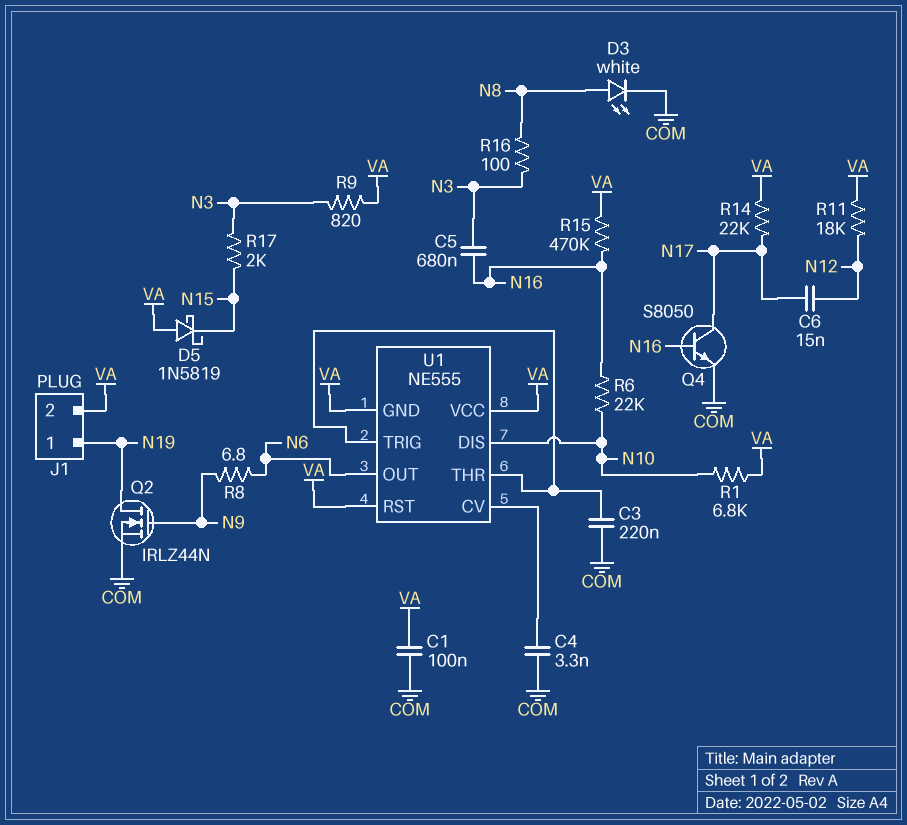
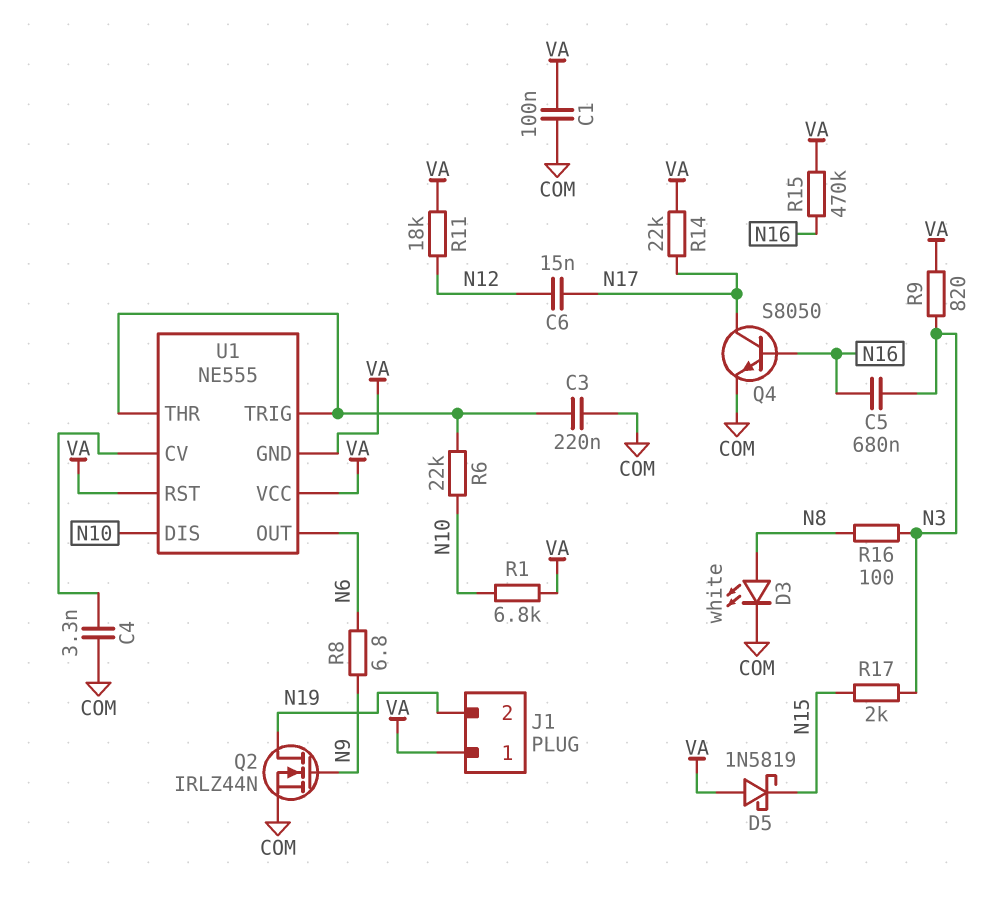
J1 pin 1: N19 -> VA
J1 pin 2: VA -> N19
R6: 22k (N10, N16) -> 22k (N10, U1/THR)

